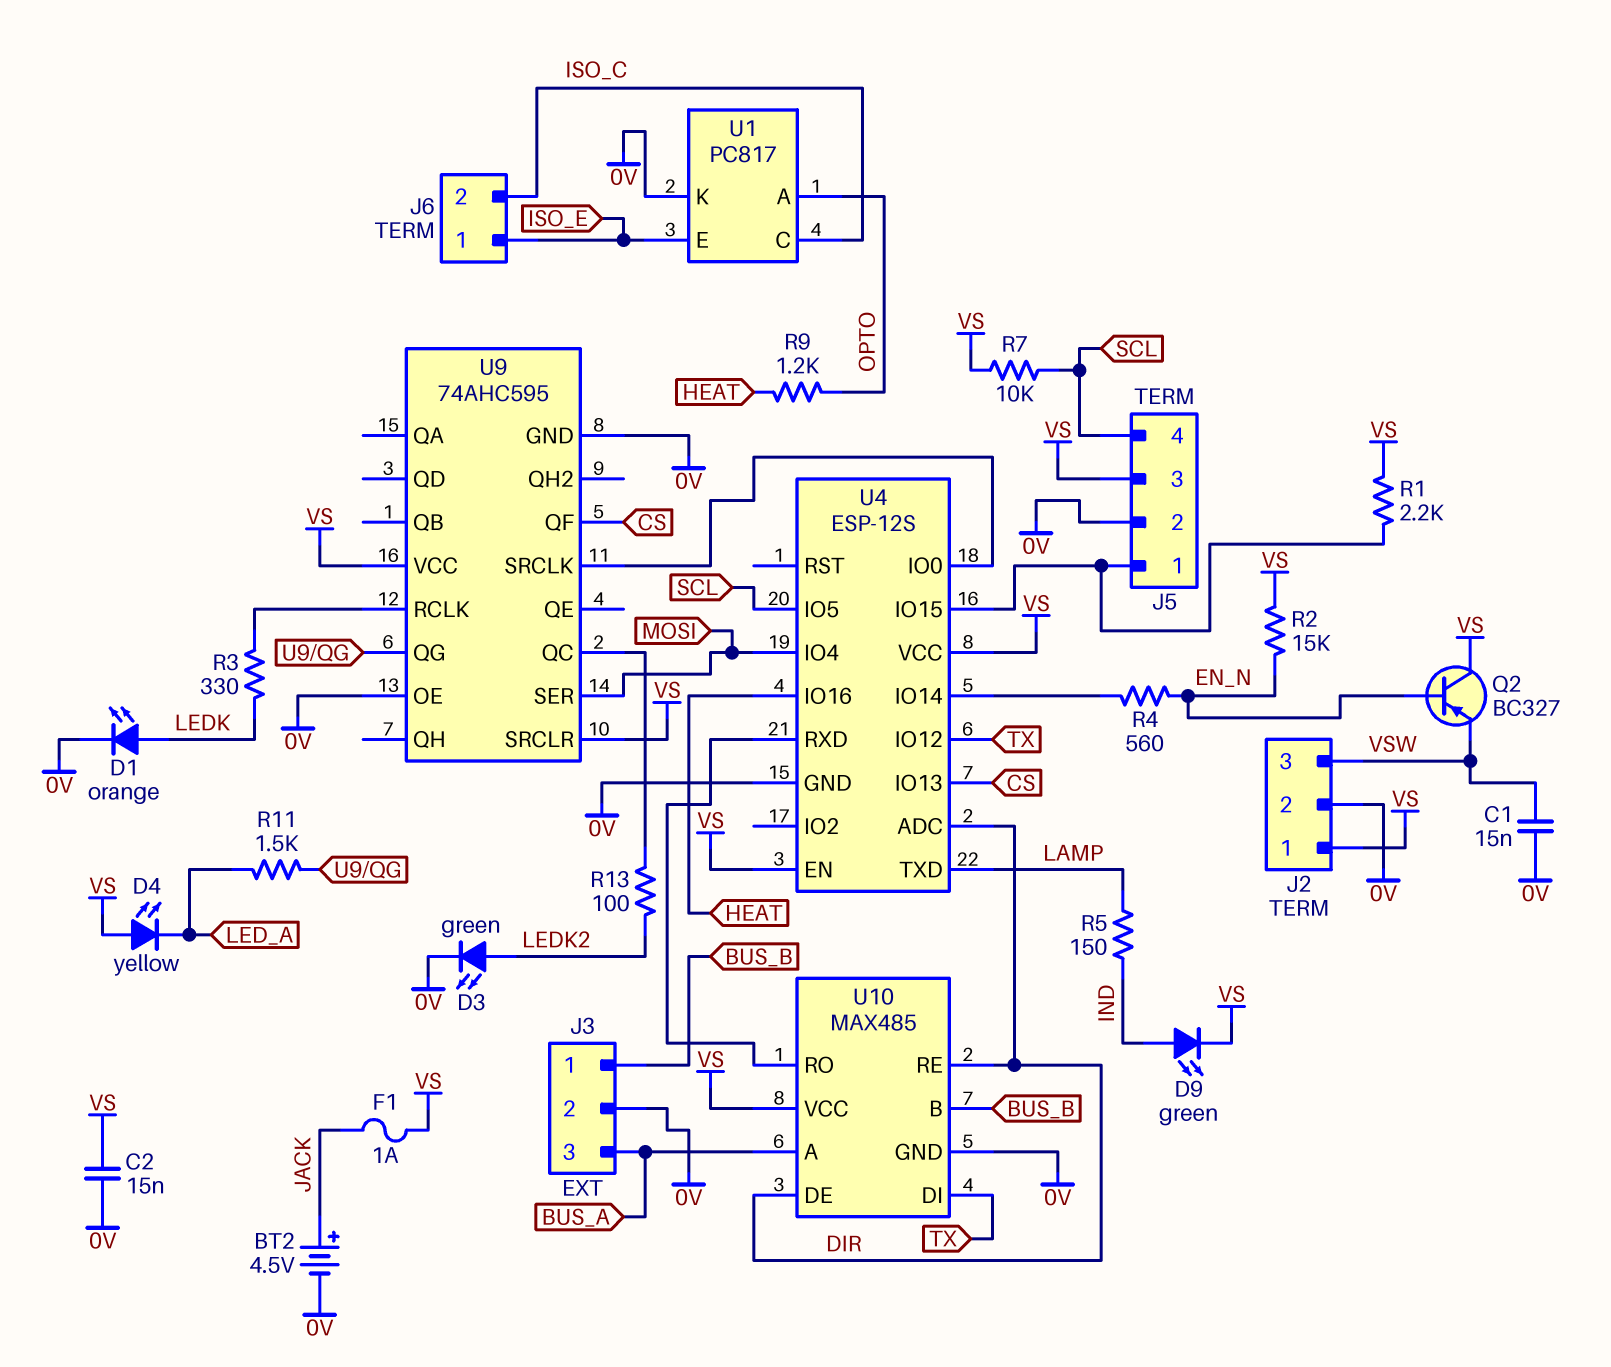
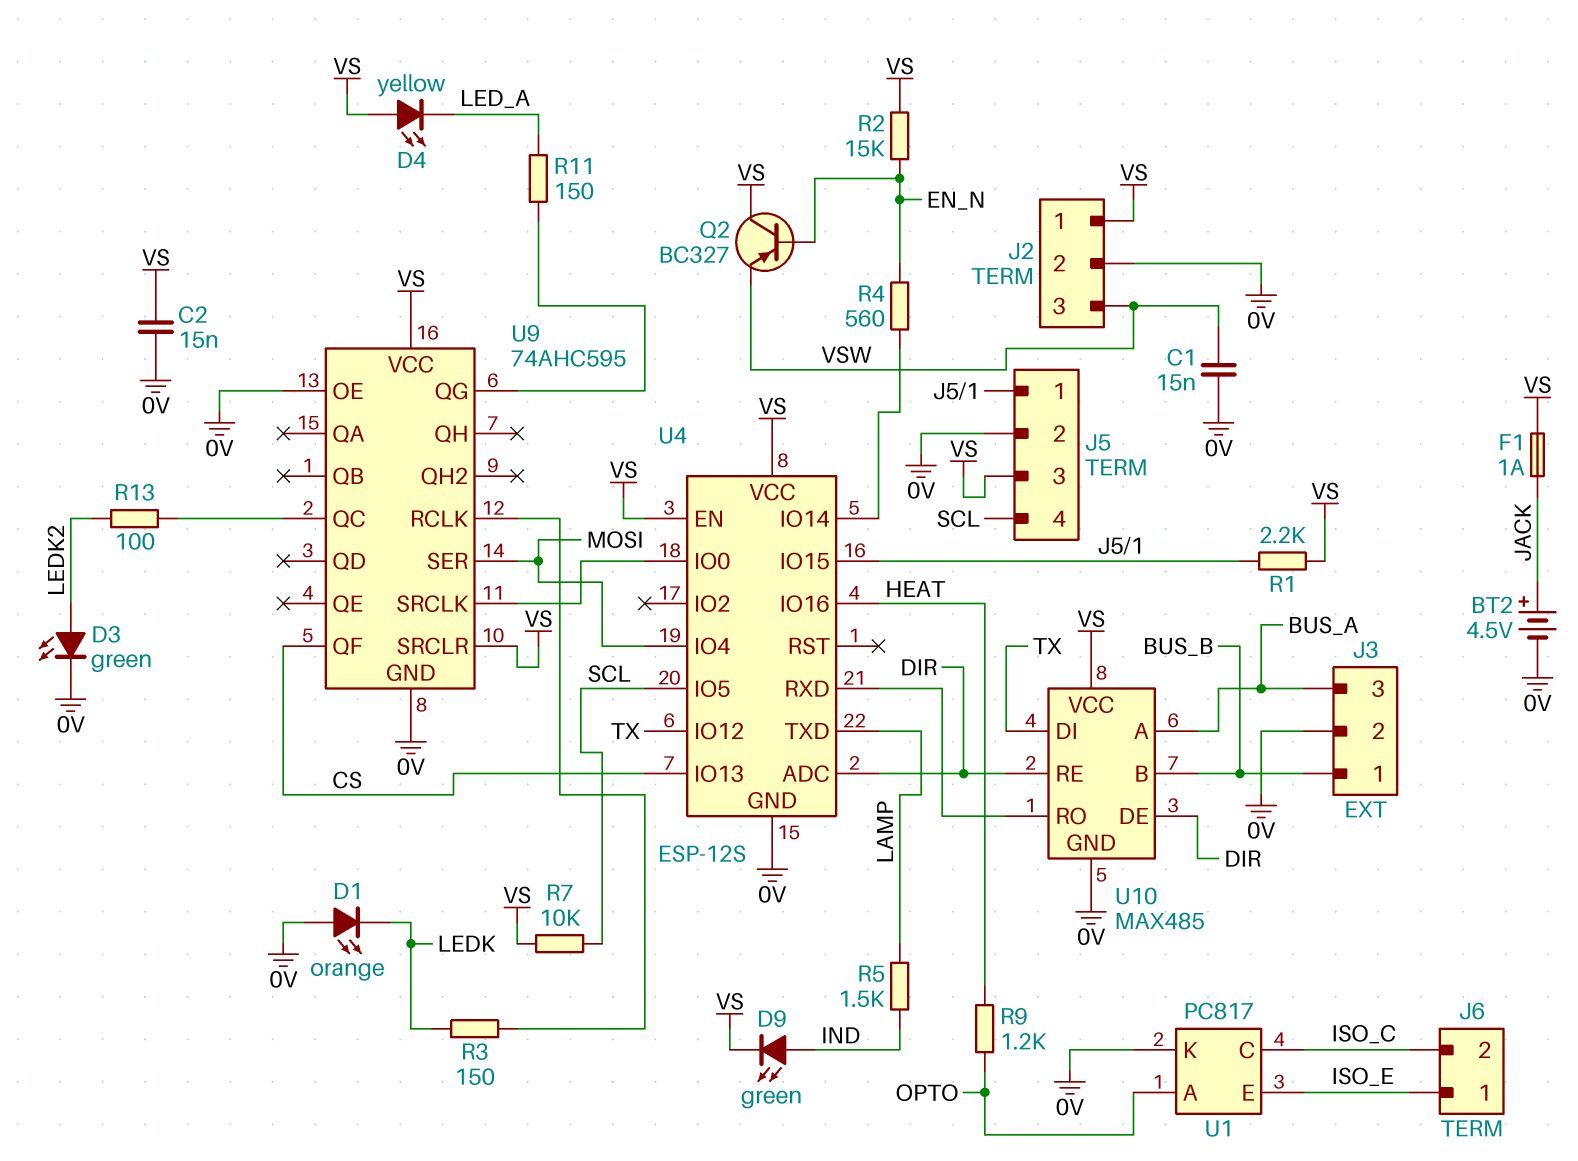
D1: LED orange (A LEDK, K 0V) -> LED orange (A 0V, K LEDK)
R3: 330 (LEDK, U9/RCLK) -> 150 (LEDK, U9/RCLK)
R5: 150 (IND, LAMP) -> 1.5k (IND, LAMP)
R11: 1.5k (LED_A, U9/QG) -> 150 (LED_A, U9/QG)

